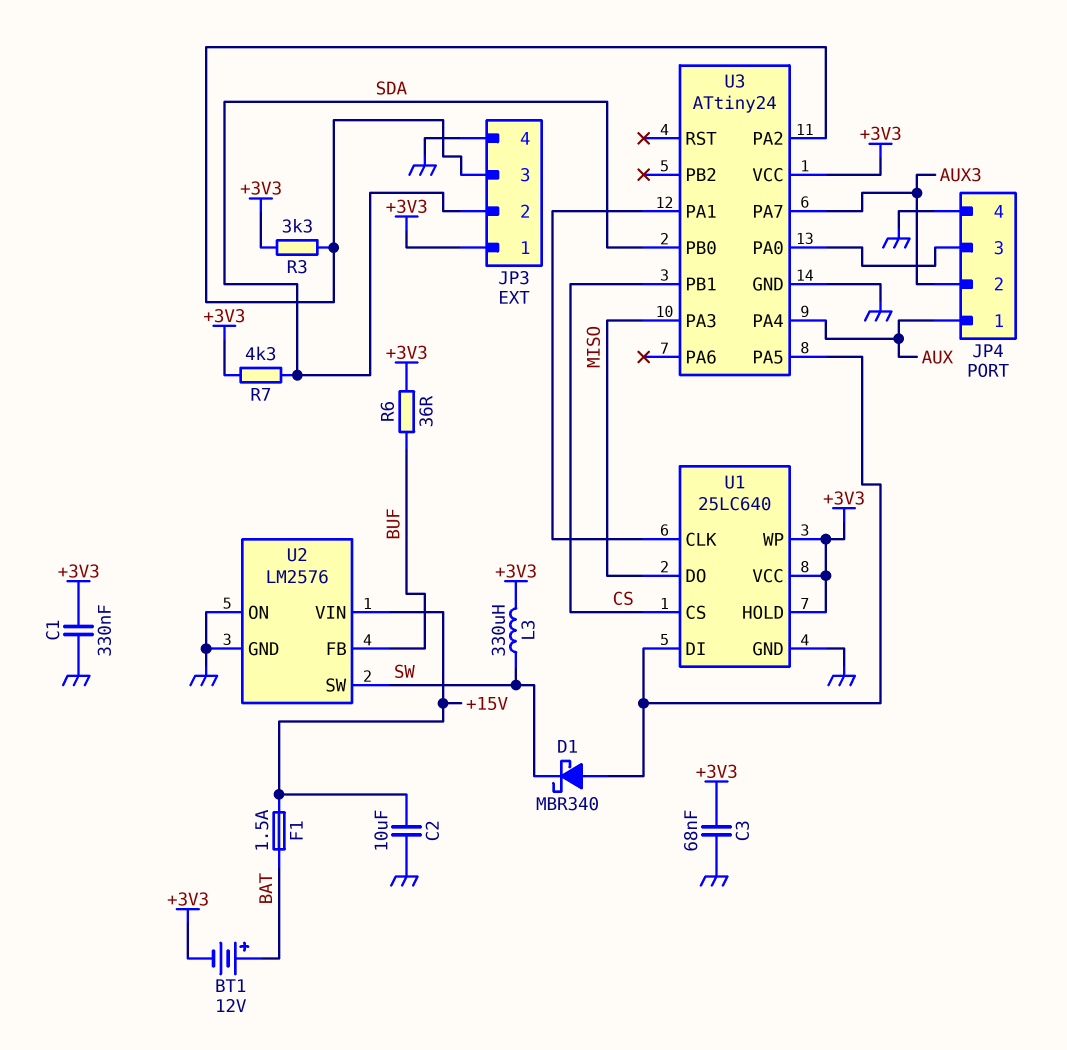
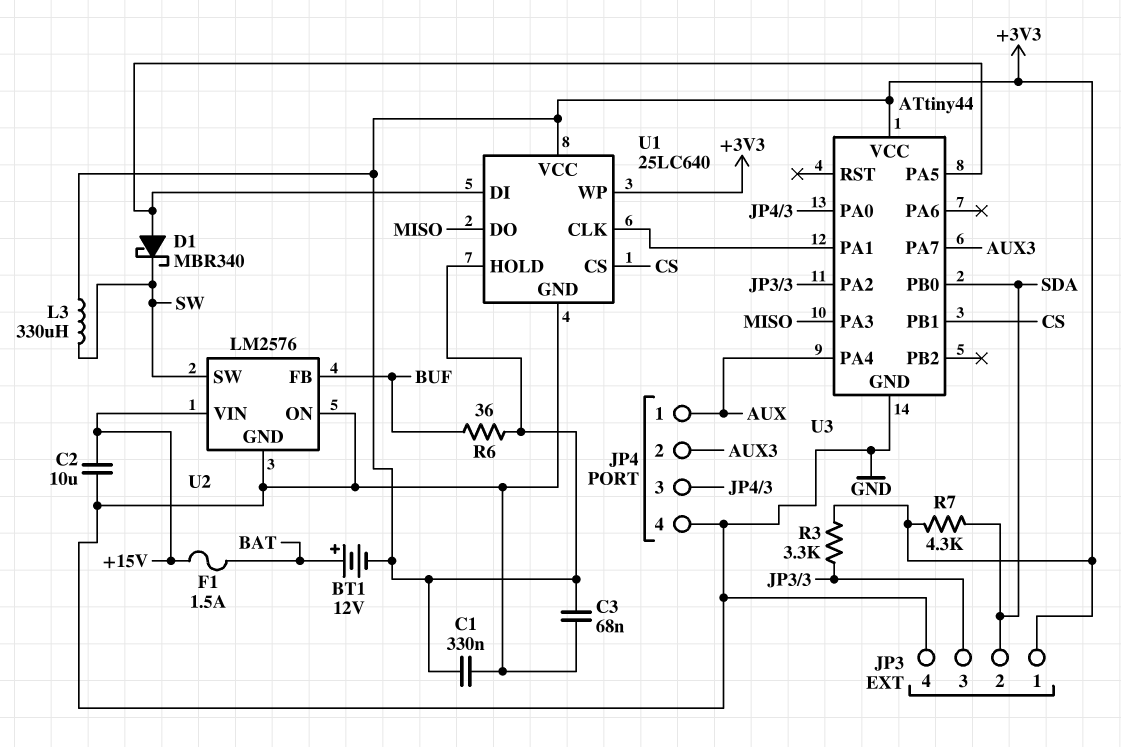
U3: ATtiny24 -> ATtiny44

